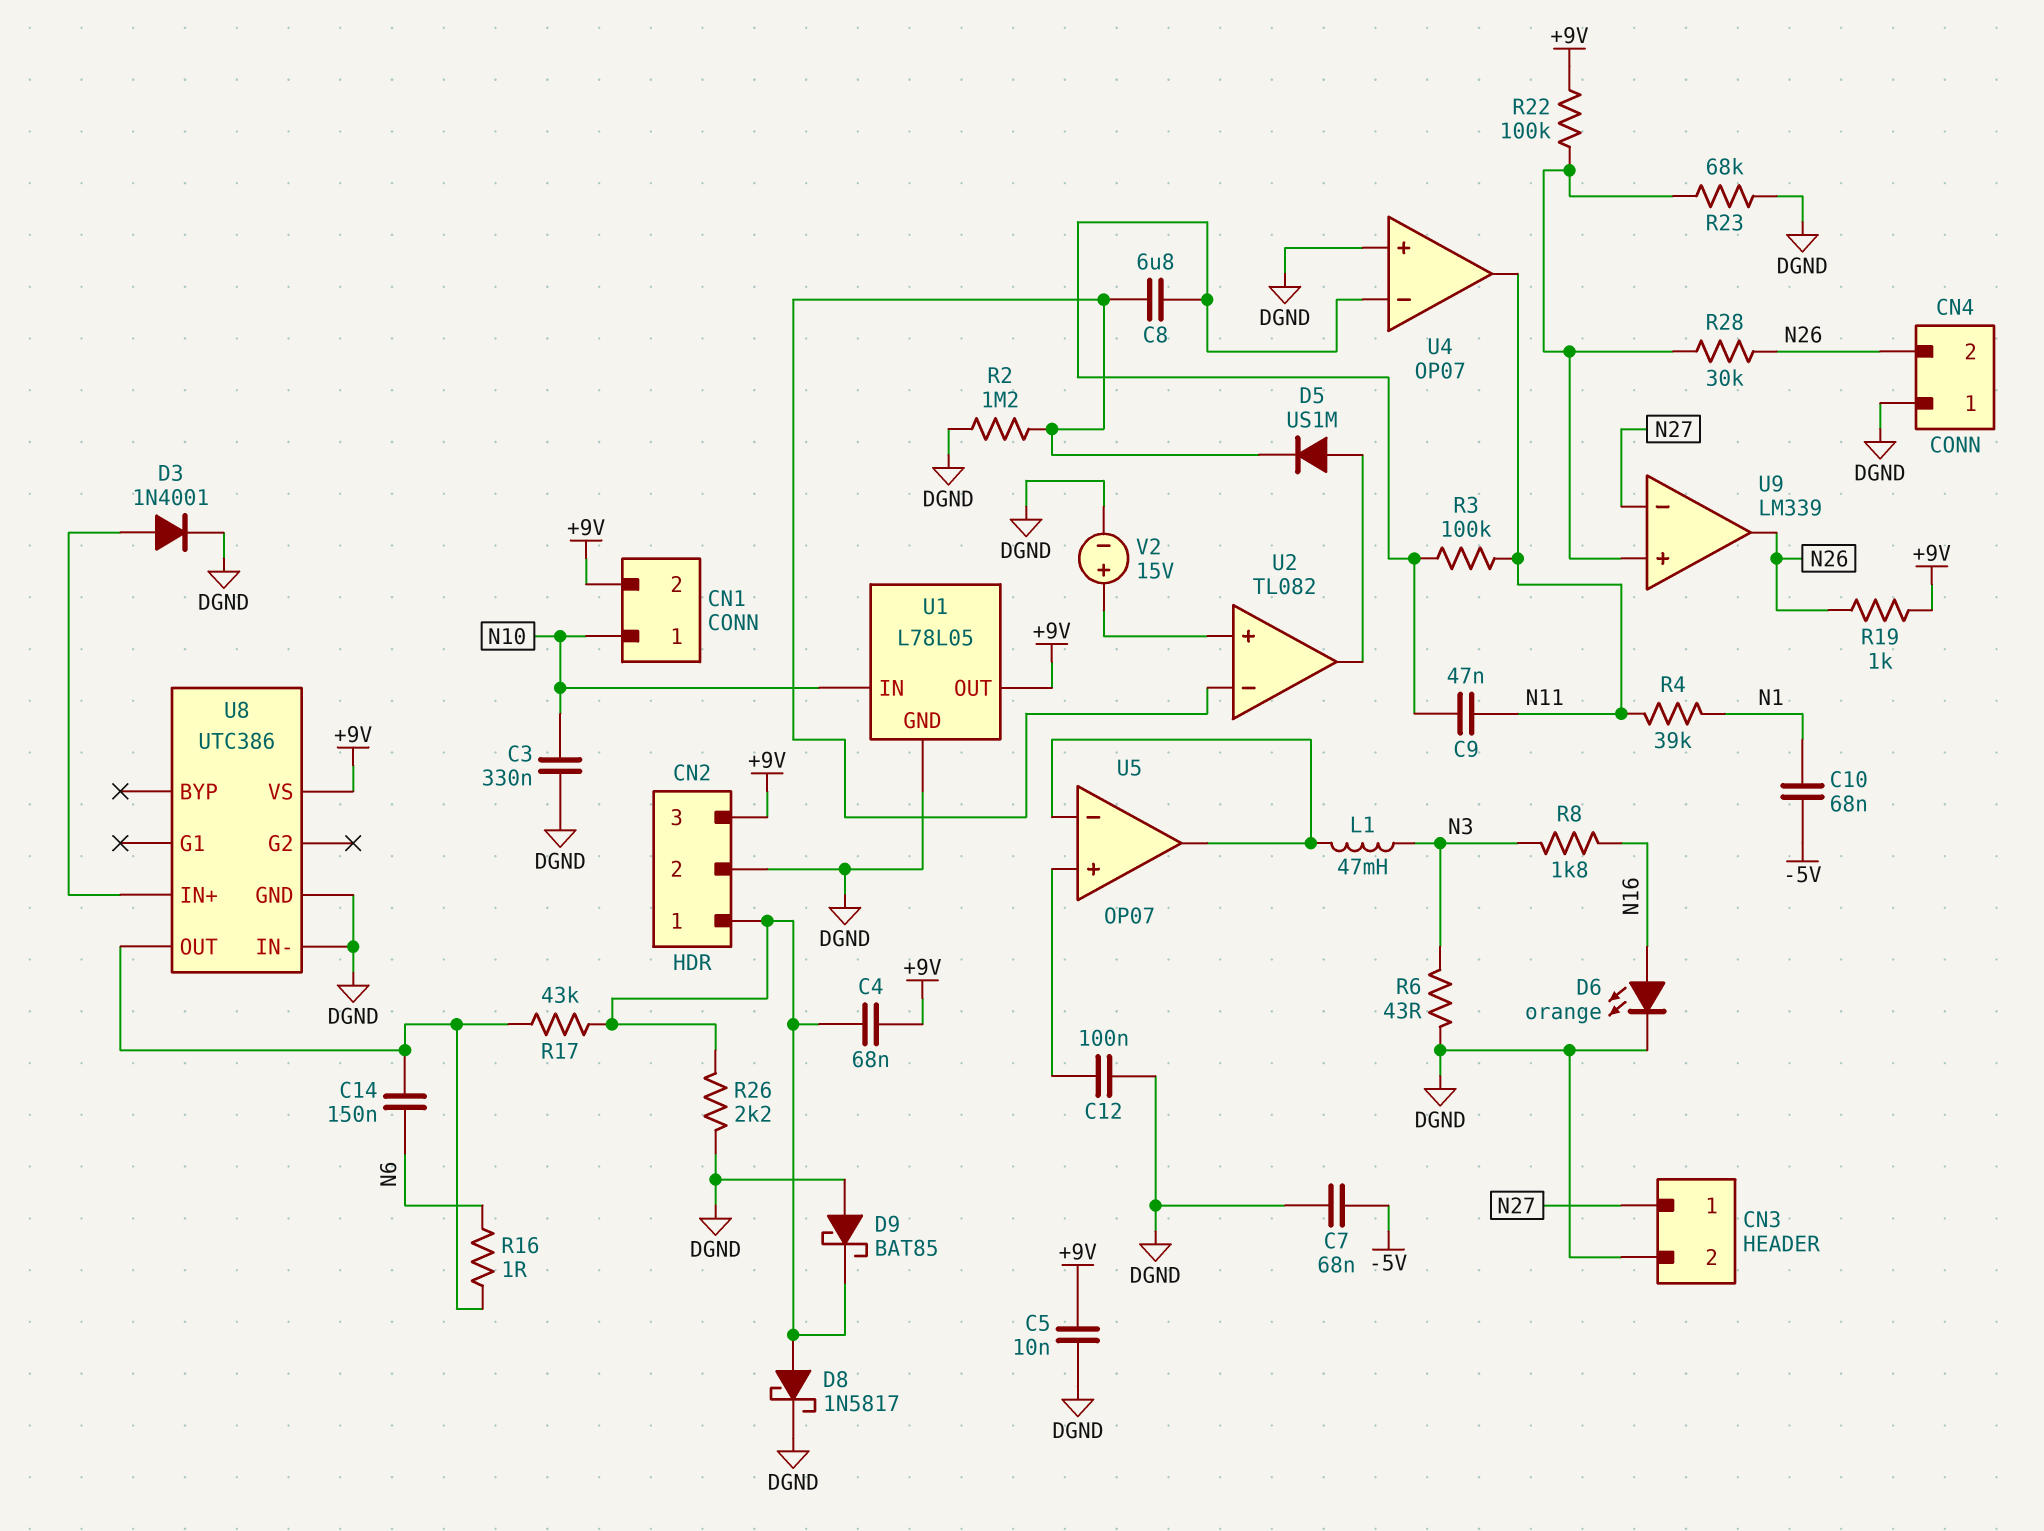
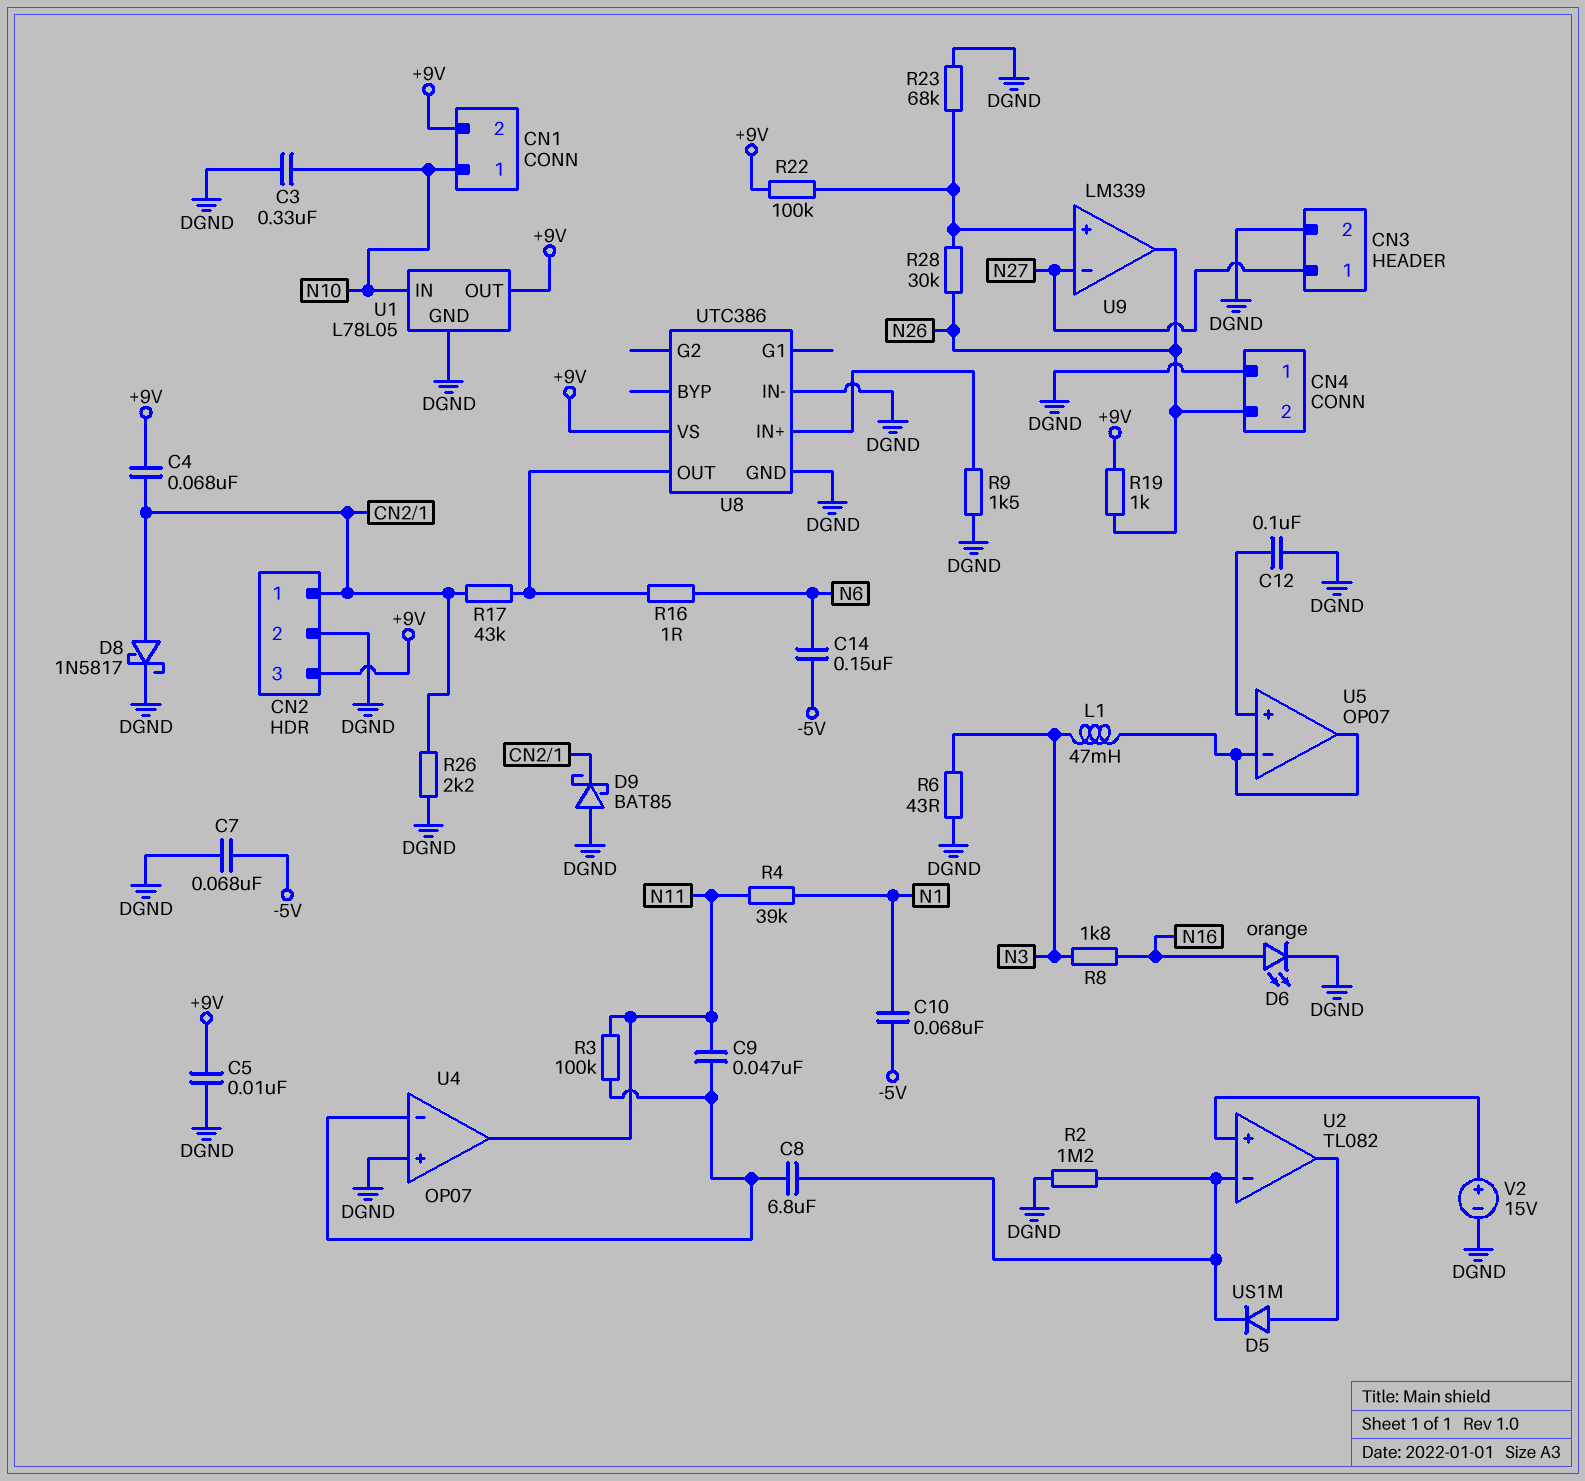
C14: 150nF (N6, U8/OUT) -> 150nF (-5V, N6)
D3: diode 1N4001 (A U8/IN+, K DGND) -> none
R9: none -> 1.5k (DGND, U8/IN+)

